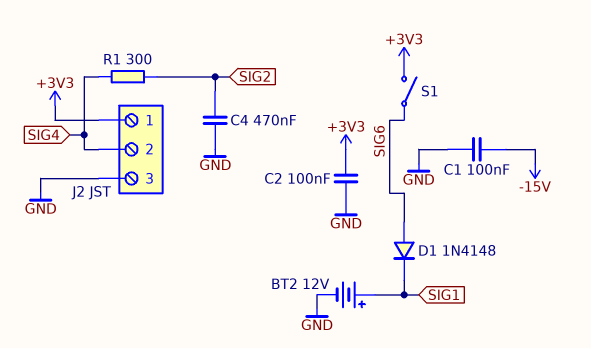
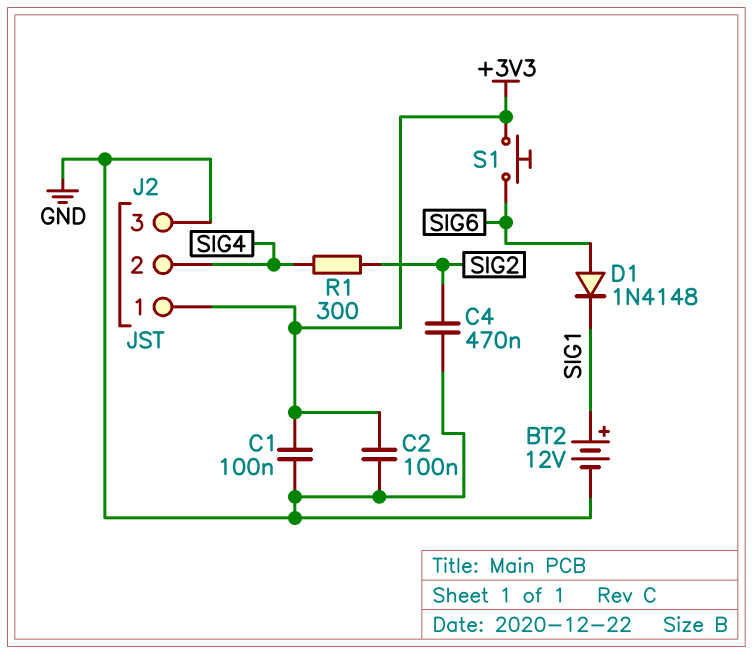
C1: 100nF (-15V, GND) -> 100nF (+3V3, GND)
S1: switch (+3V3, SIG6) -> button (+3V3, SIG6)

